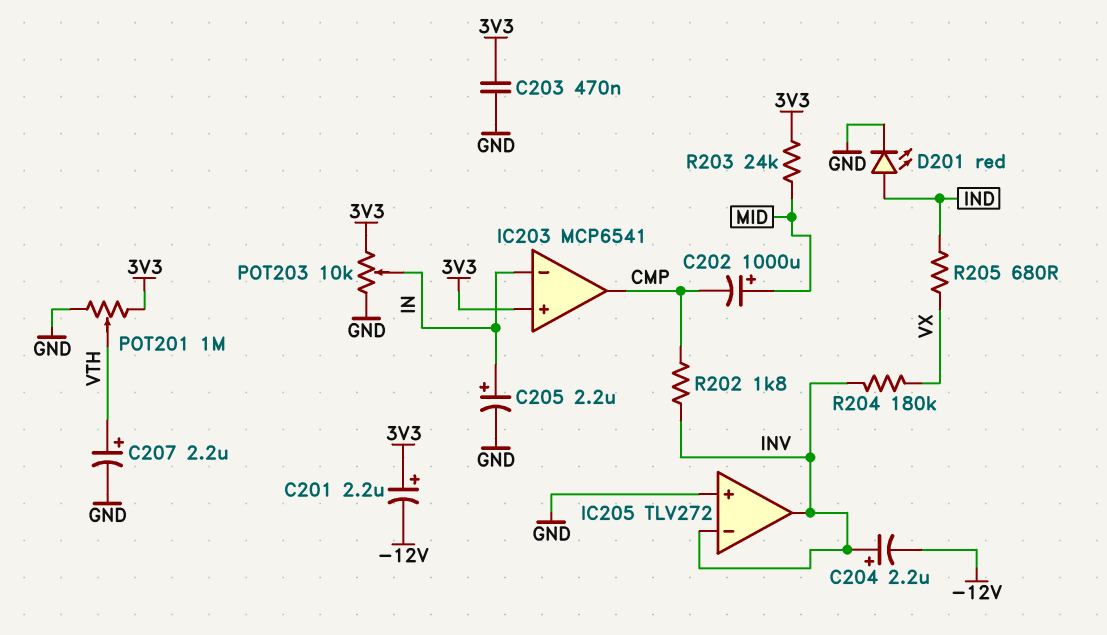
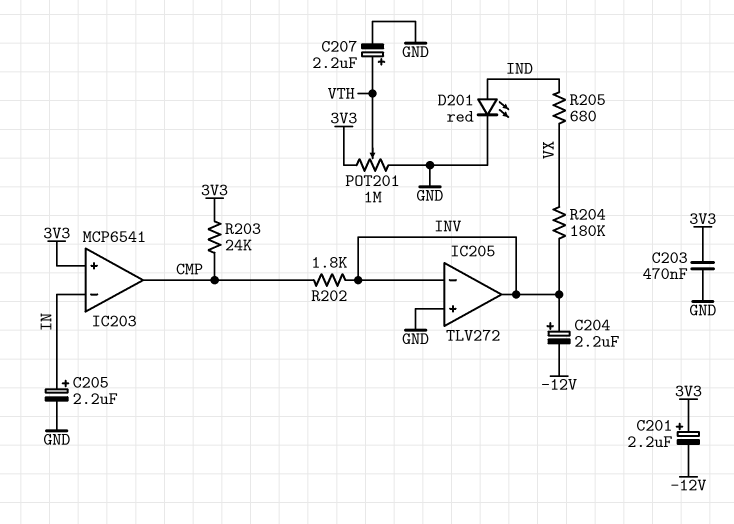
C202: 1000uF (plus MID, minus CMP) -> none
POT203: 10k (3V3, GND, wiper IN) -> none
R203: 24k (3V3, MID) -> 24k (3V3, CMP)

